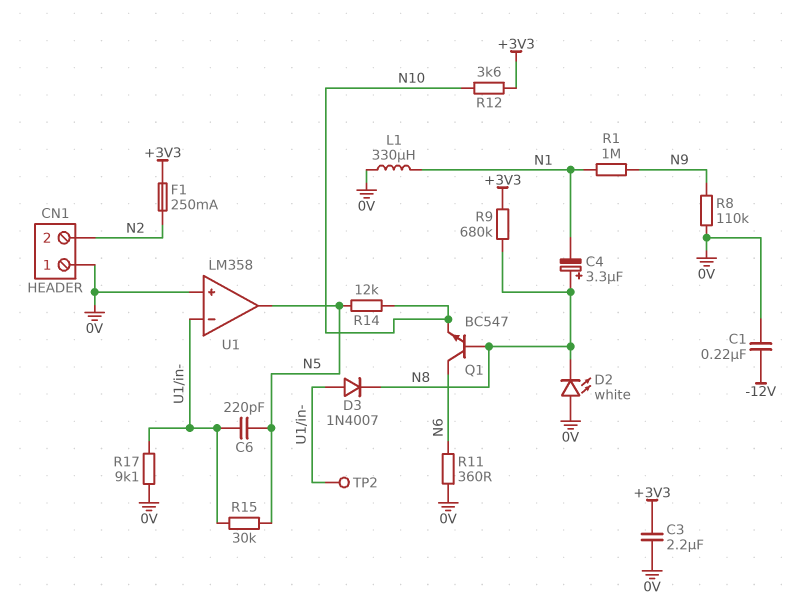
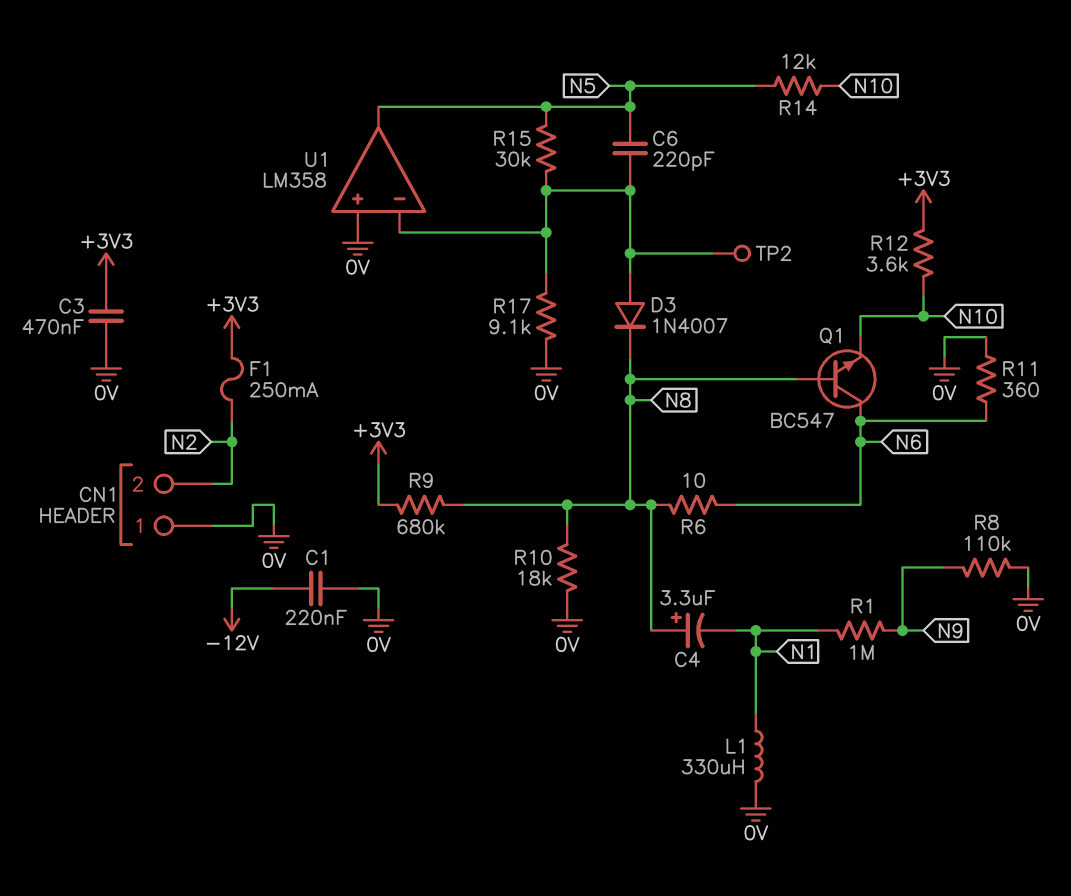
C3: 2.2uF (+3V3, 0V) -> 470nF (+3V3, 0V)
D2: LED white (A 0V, K N8) -> none
R6: none -> 10 (N6, N8)
R10: none -> 18k (0V, N8)

